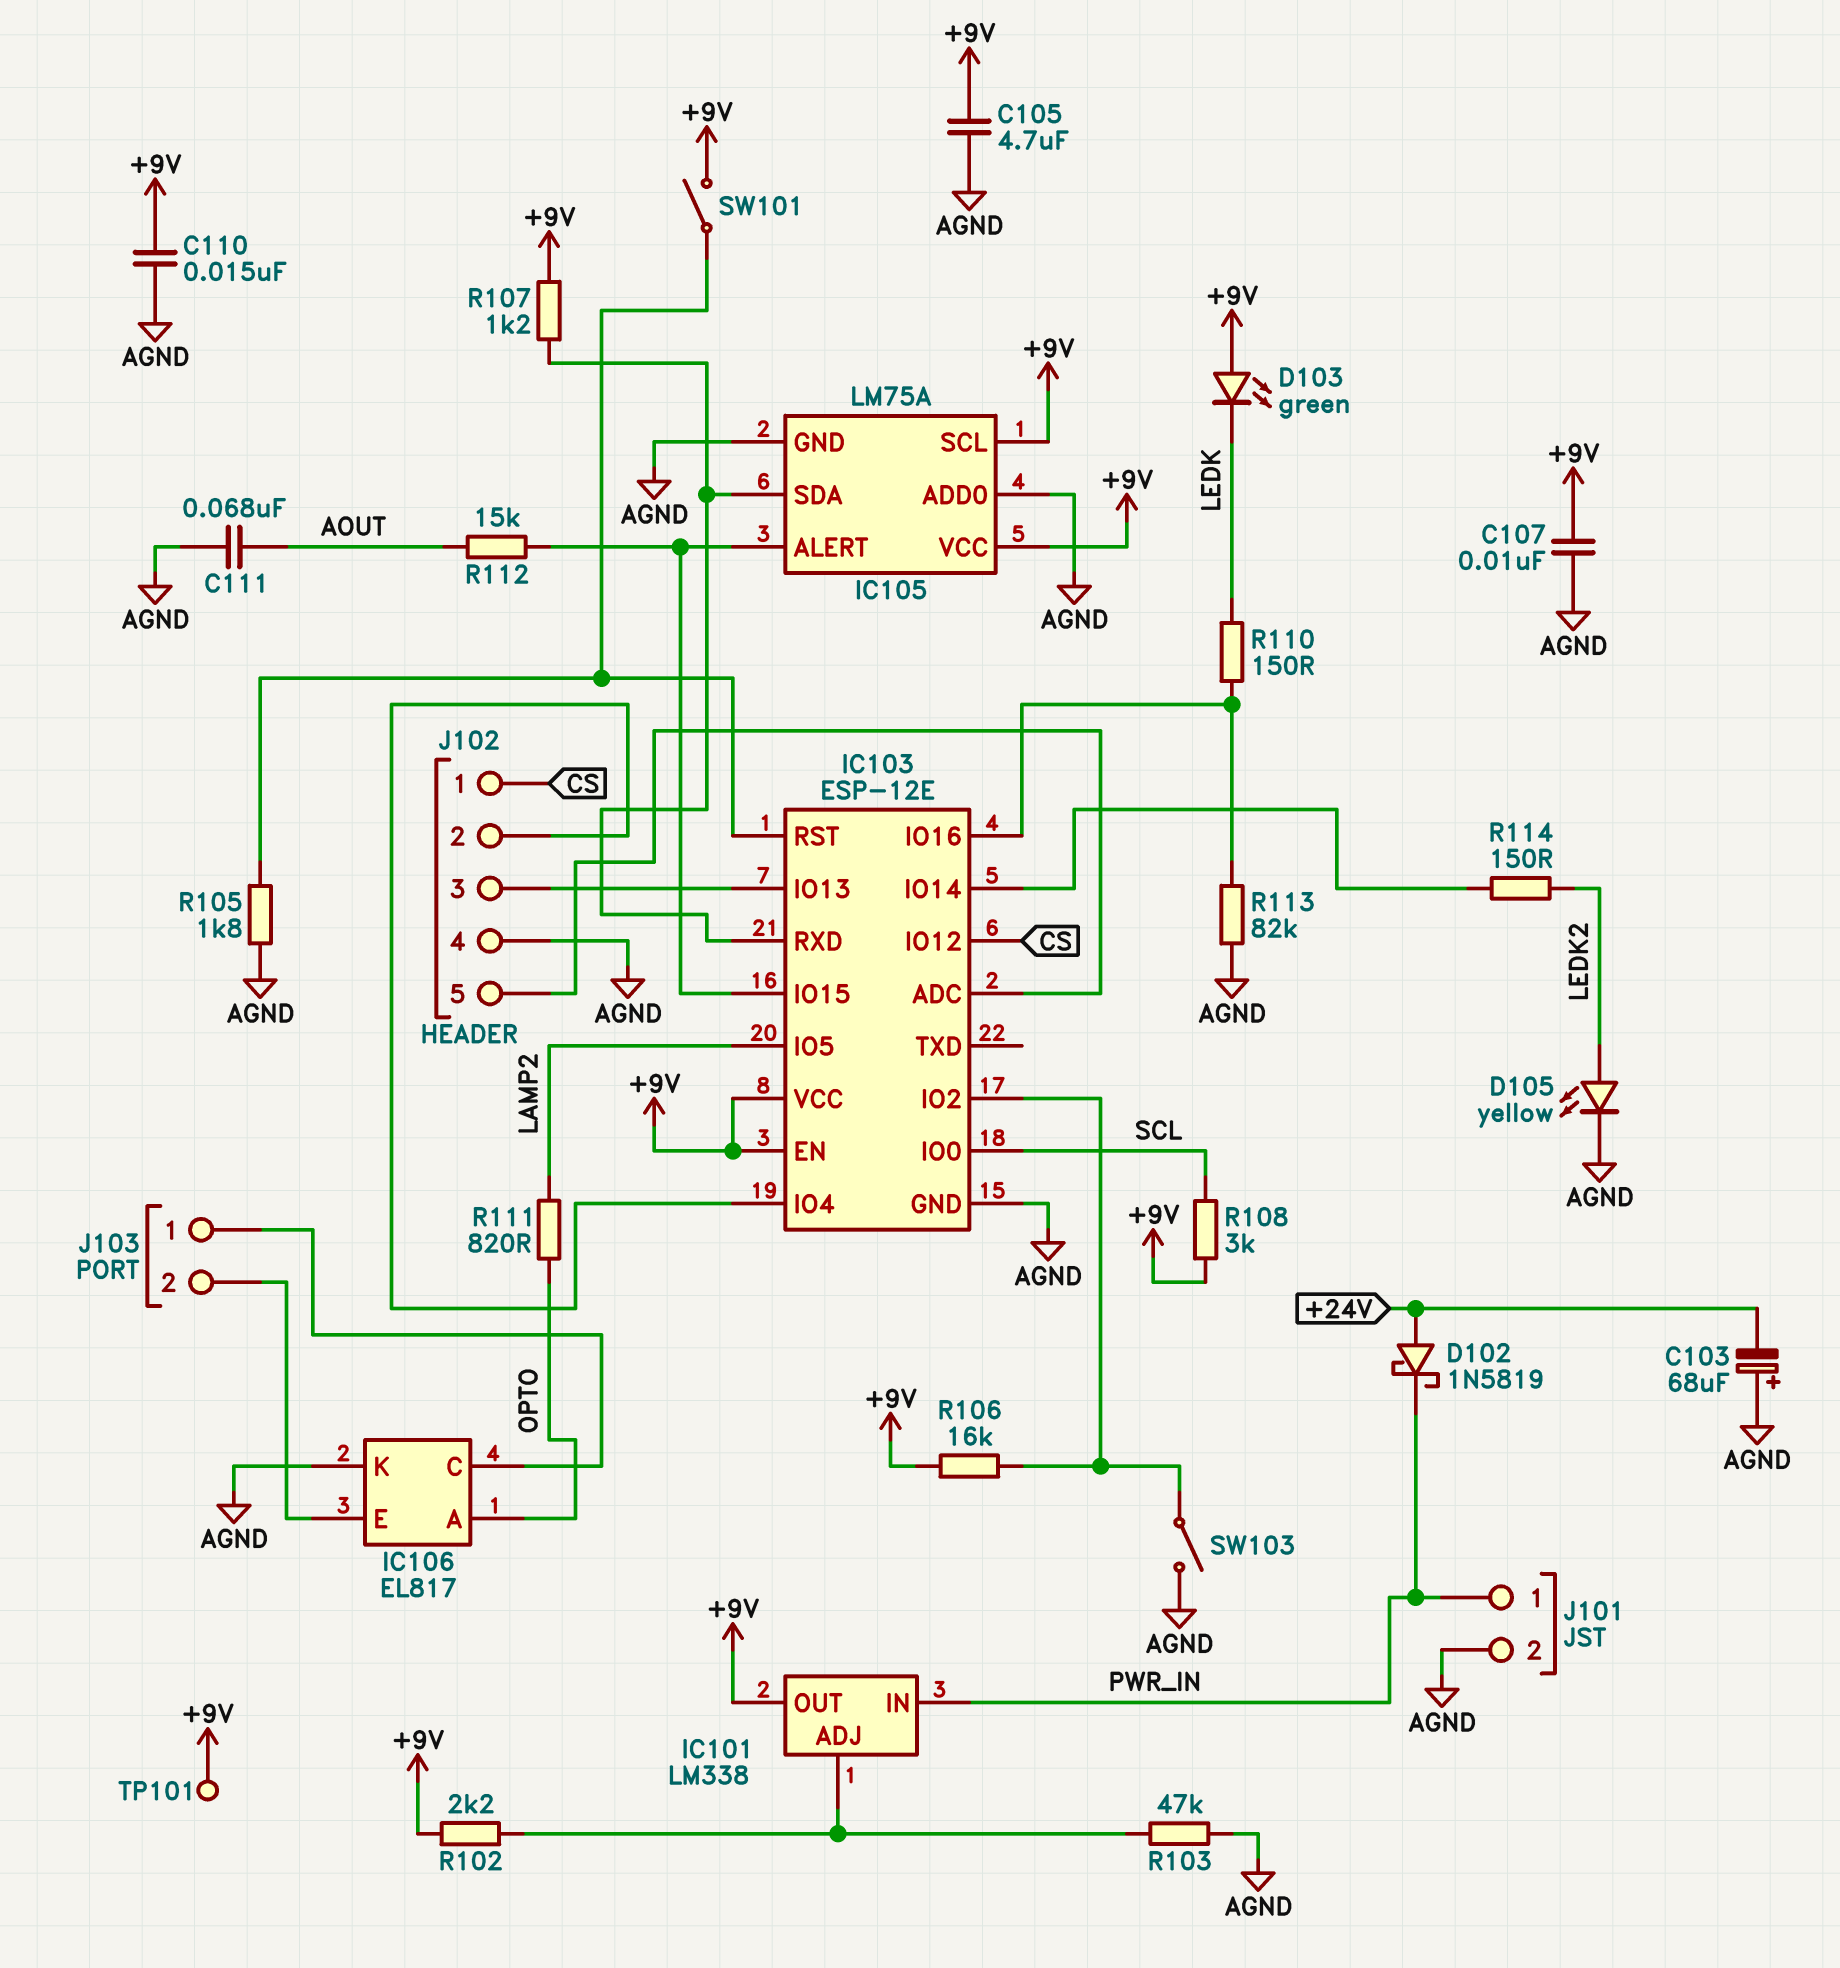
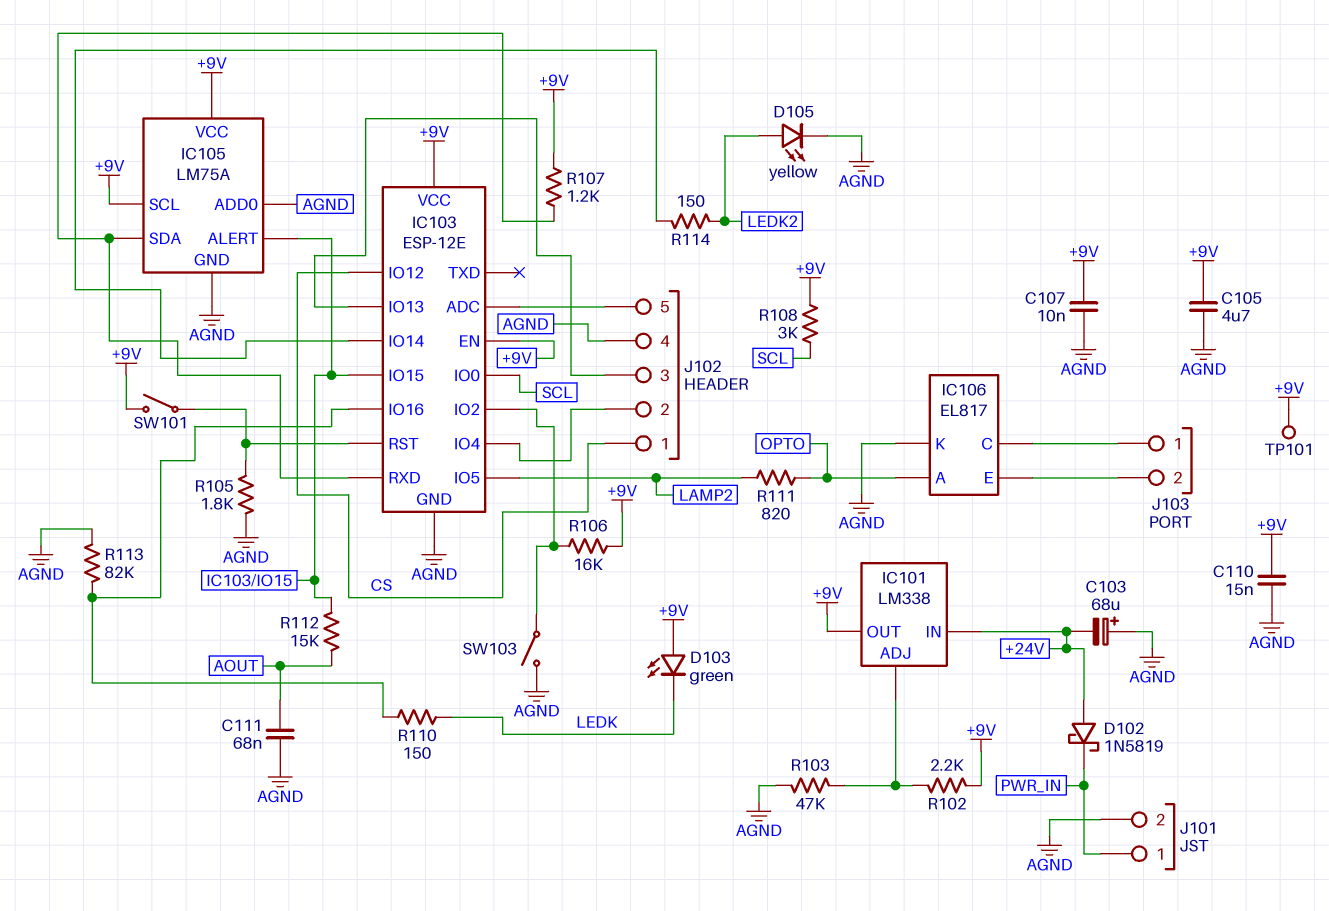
IC101 pin IN: PWR_IN -> +24V

